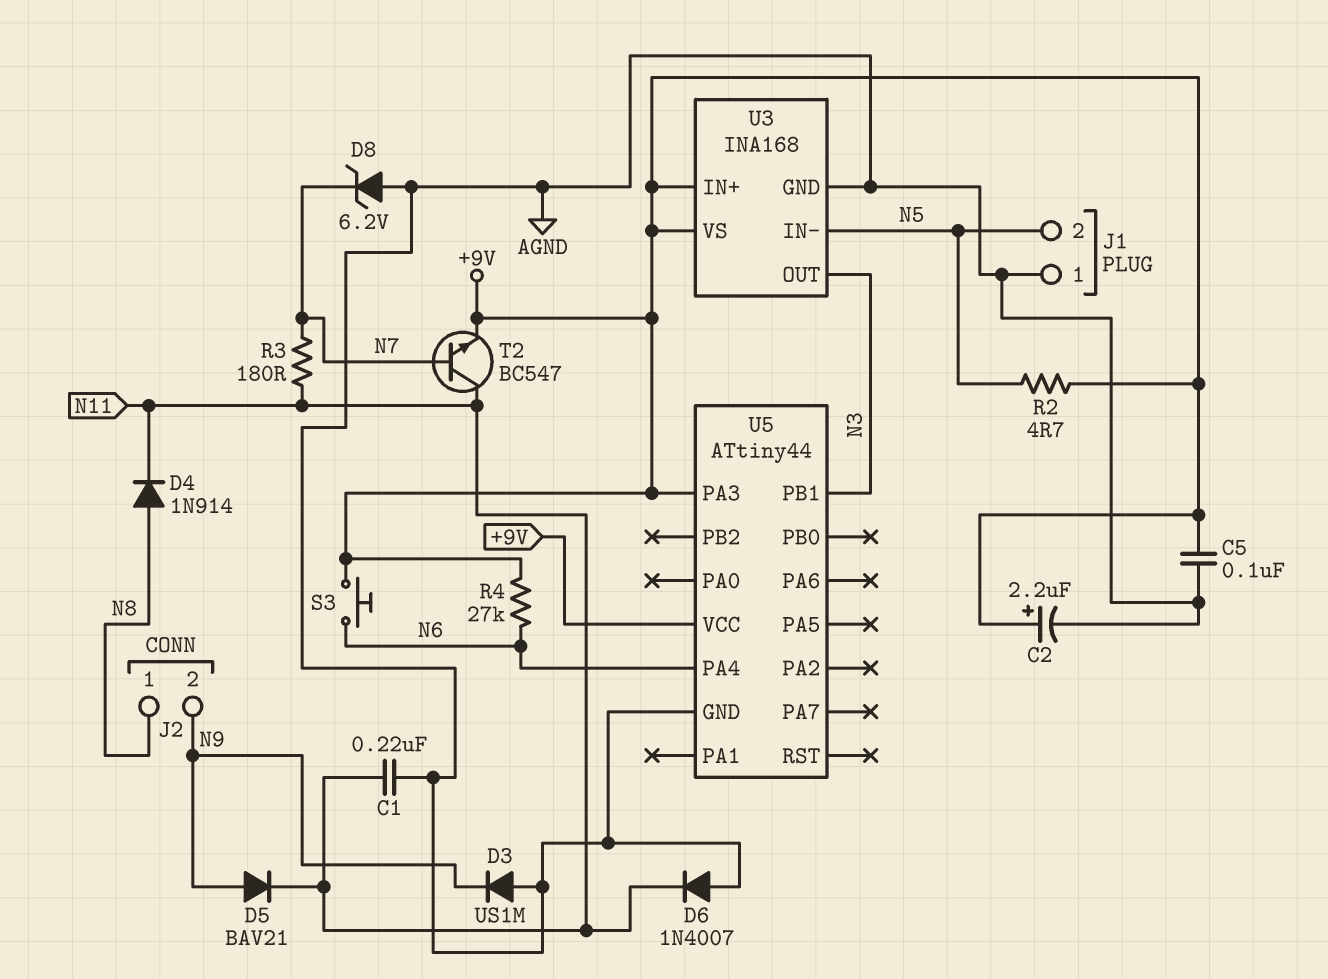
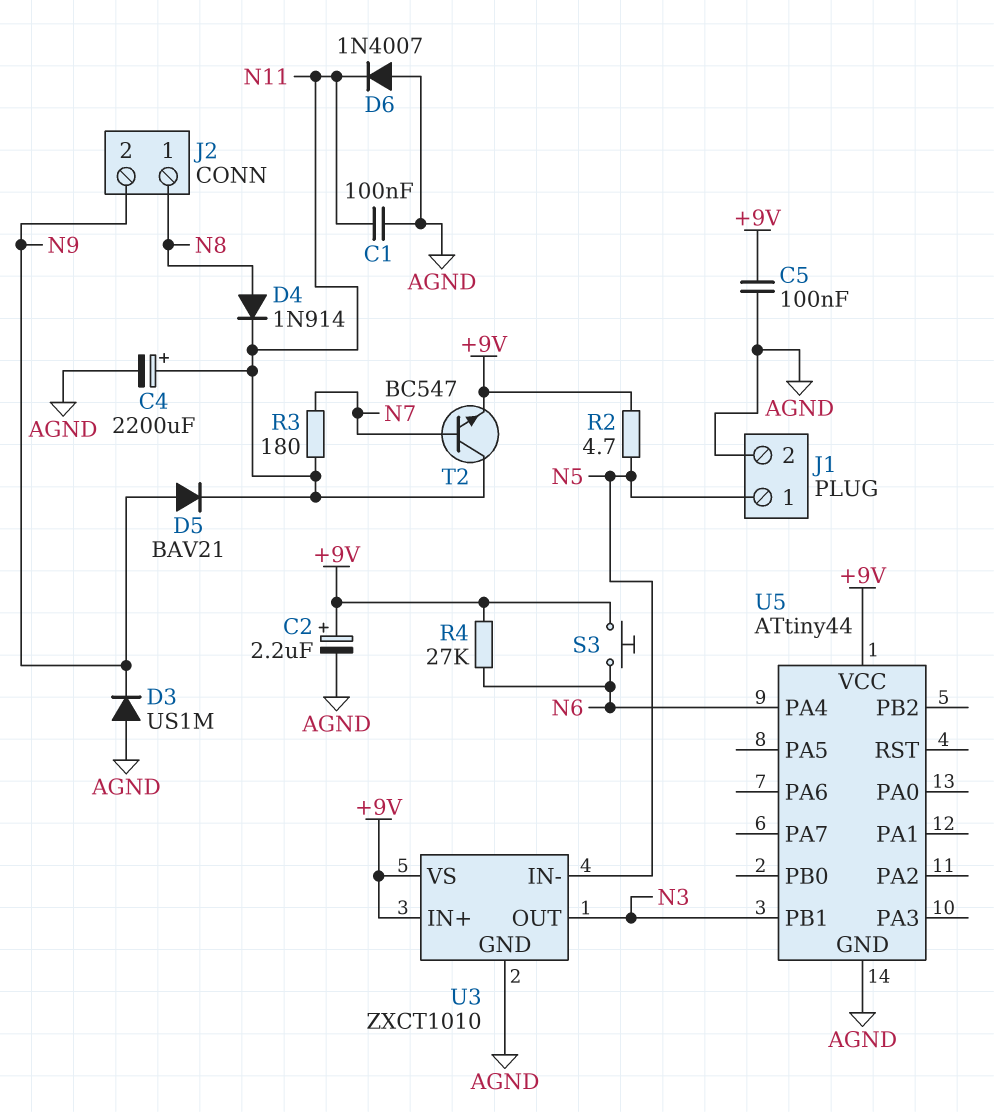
C1: 220nF (AGND, N11) -> 100nF (AGND, N11)
C4: none -> 2200uF (plus N11, minus AGND)
D8: zener 6.2V (A AGND, K N7) -> none
J1 pin 1: AGND -> N5
J1 pin 2: N5 -> AGND
U3: INA168 -> ZXCT1010
U5 pin PA3: +9V -> none

